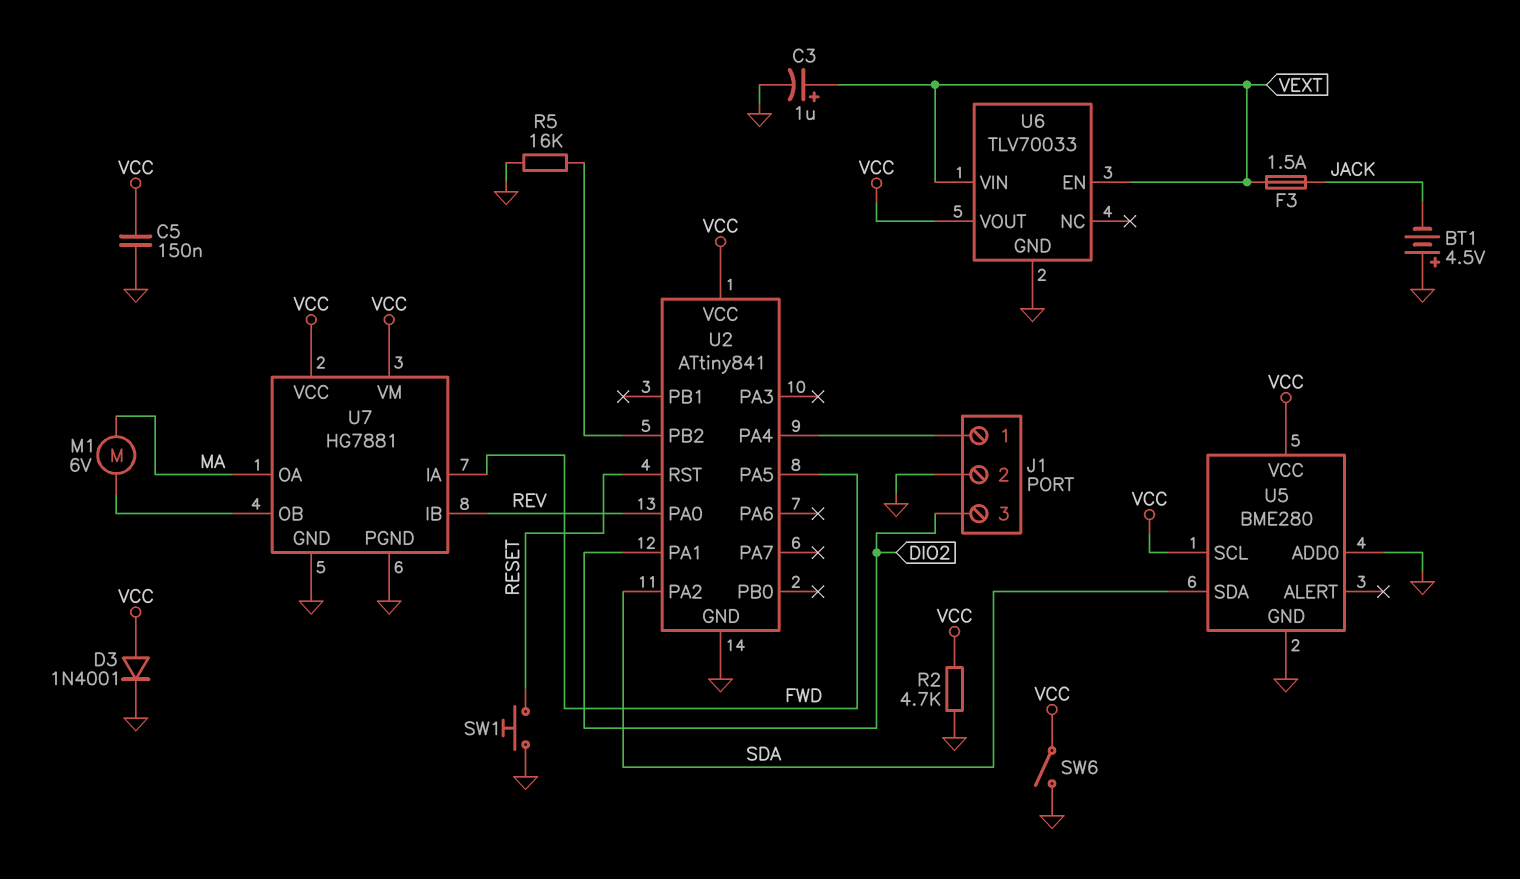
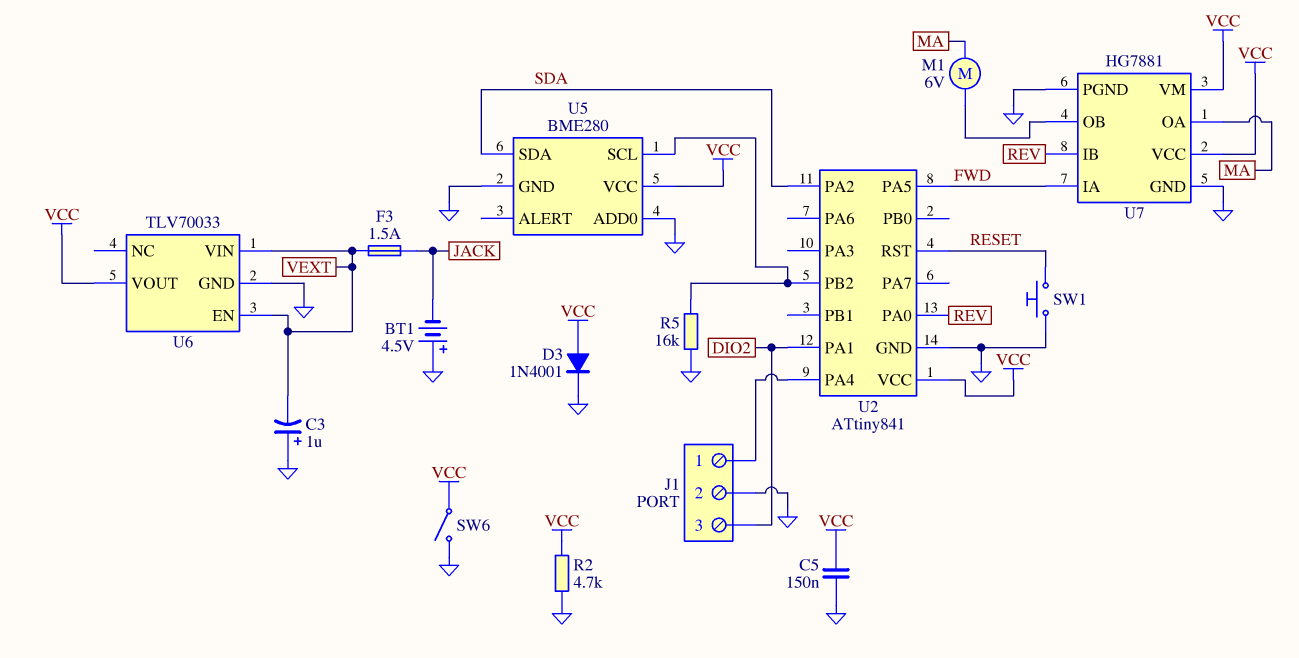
C3: 1uF (plus VEXT, minus GND) -> 1uF (plus GND, minus VEXT)
U5 pin SCL: VCC -> U2/PB2

